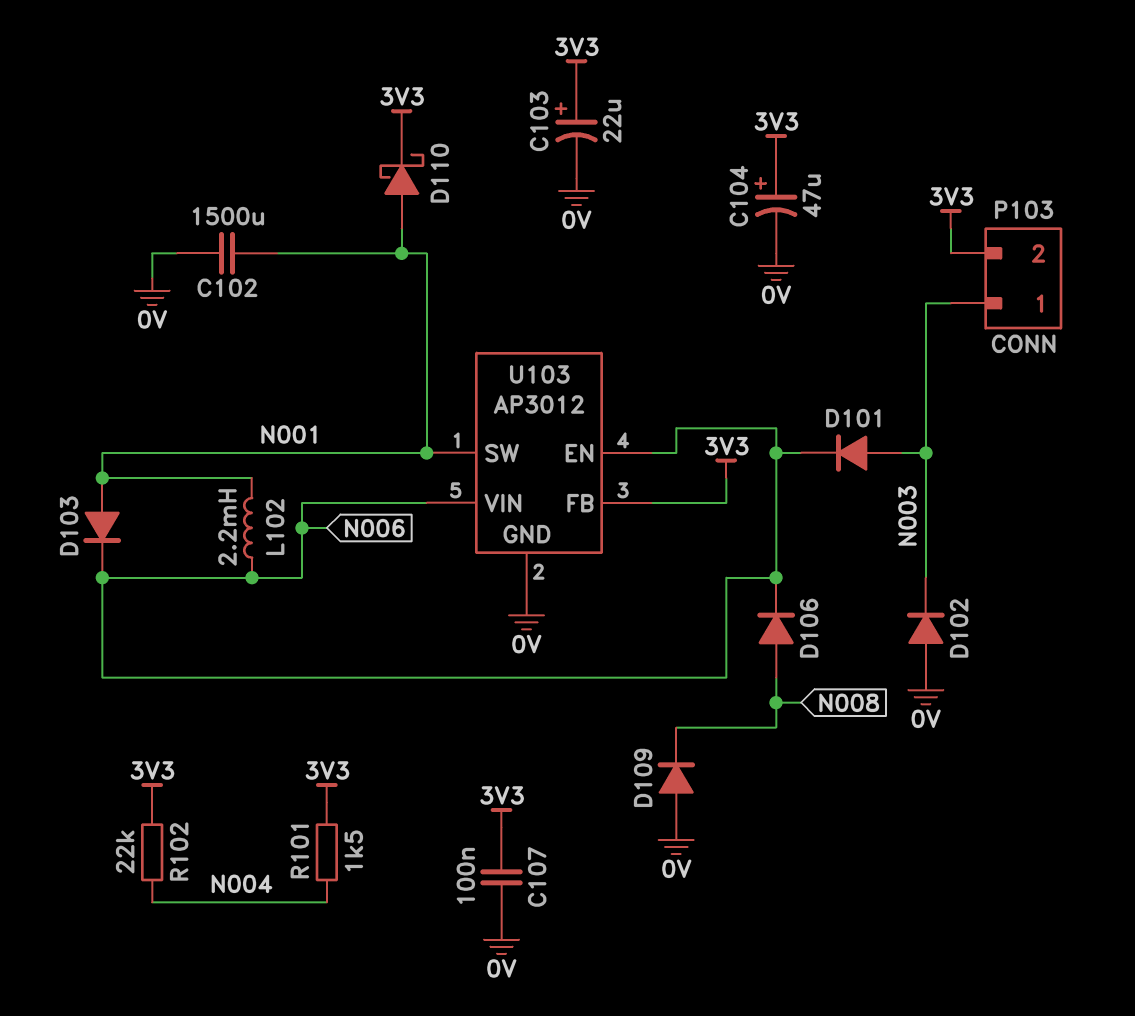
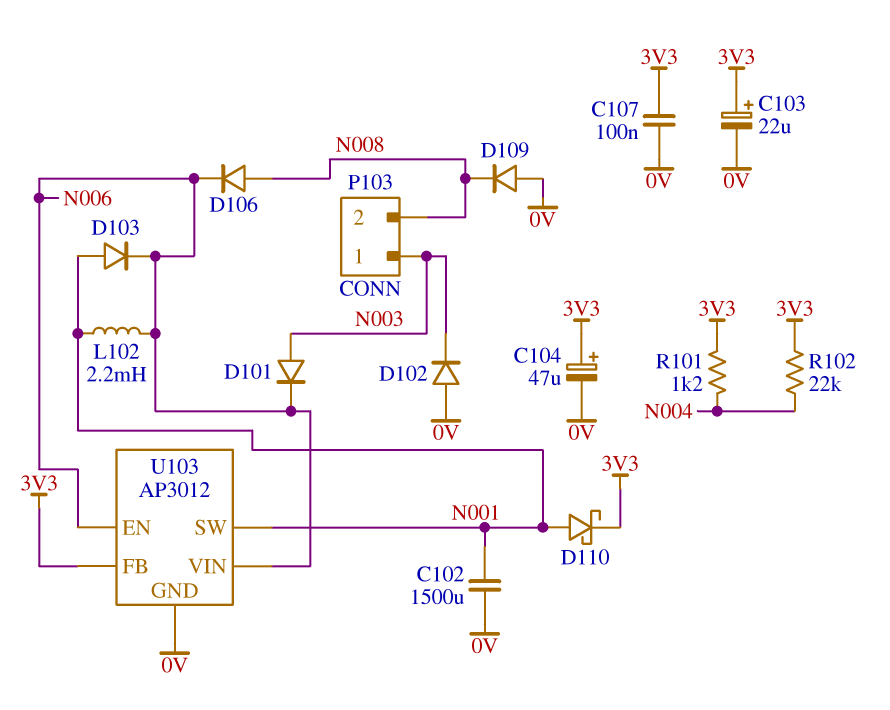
P103 pin 2: 3V3 -> N008
R101: 1.5k (3V3, N004) -> 1.2k (3V3, N004)

